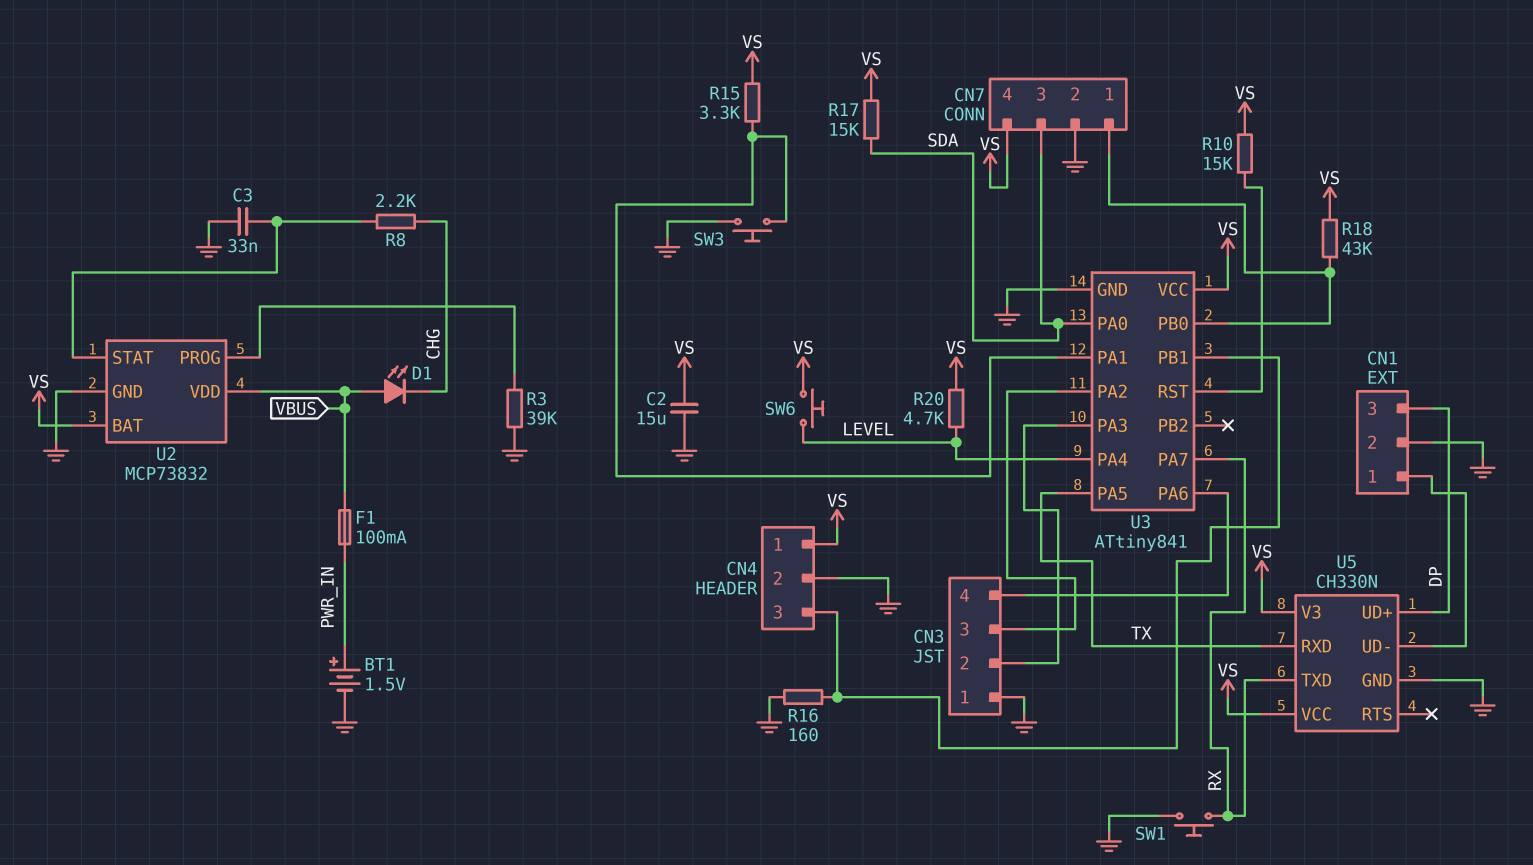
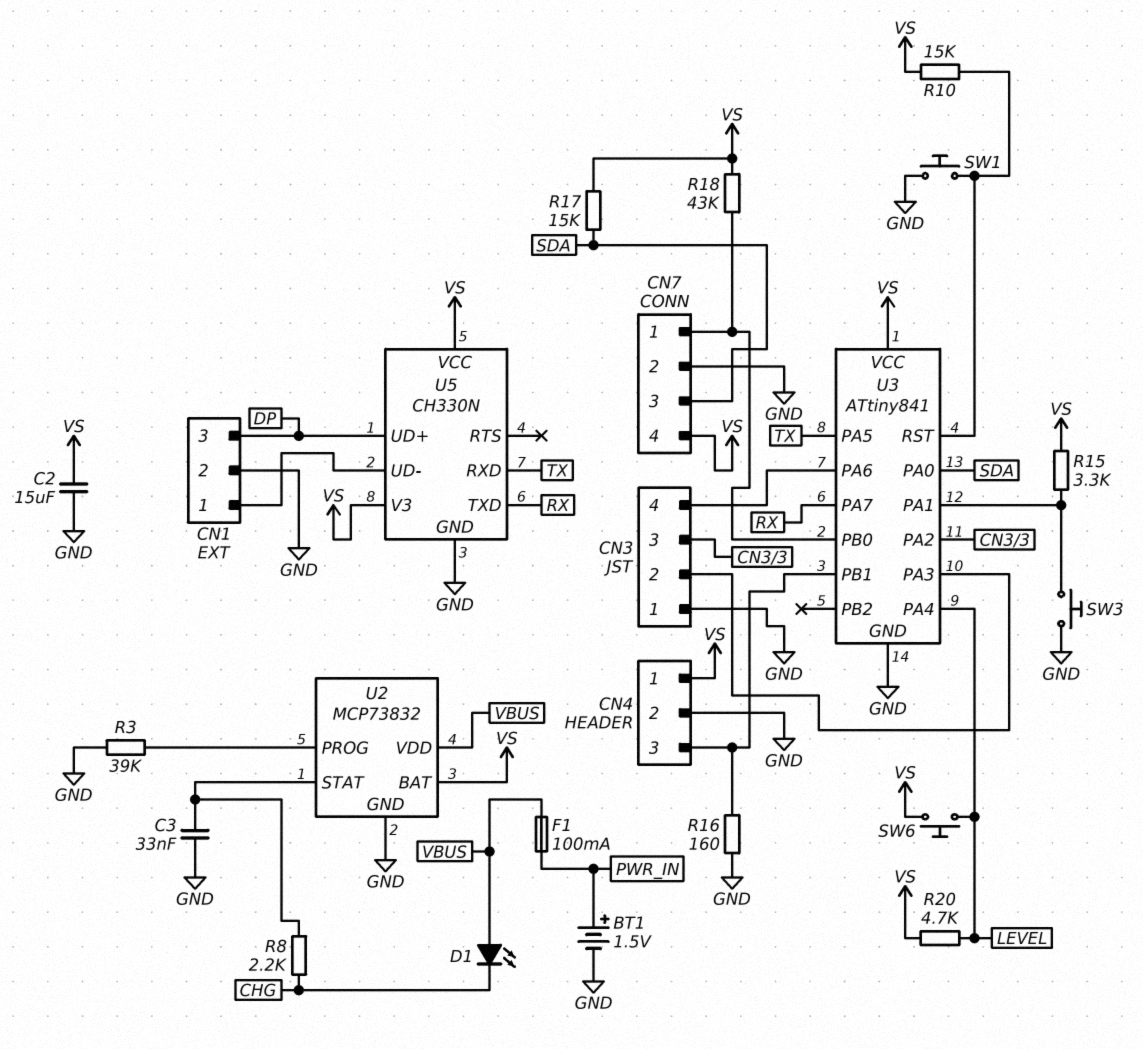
SW1: button (GND, RX) -> button (GND, U3/RST)

